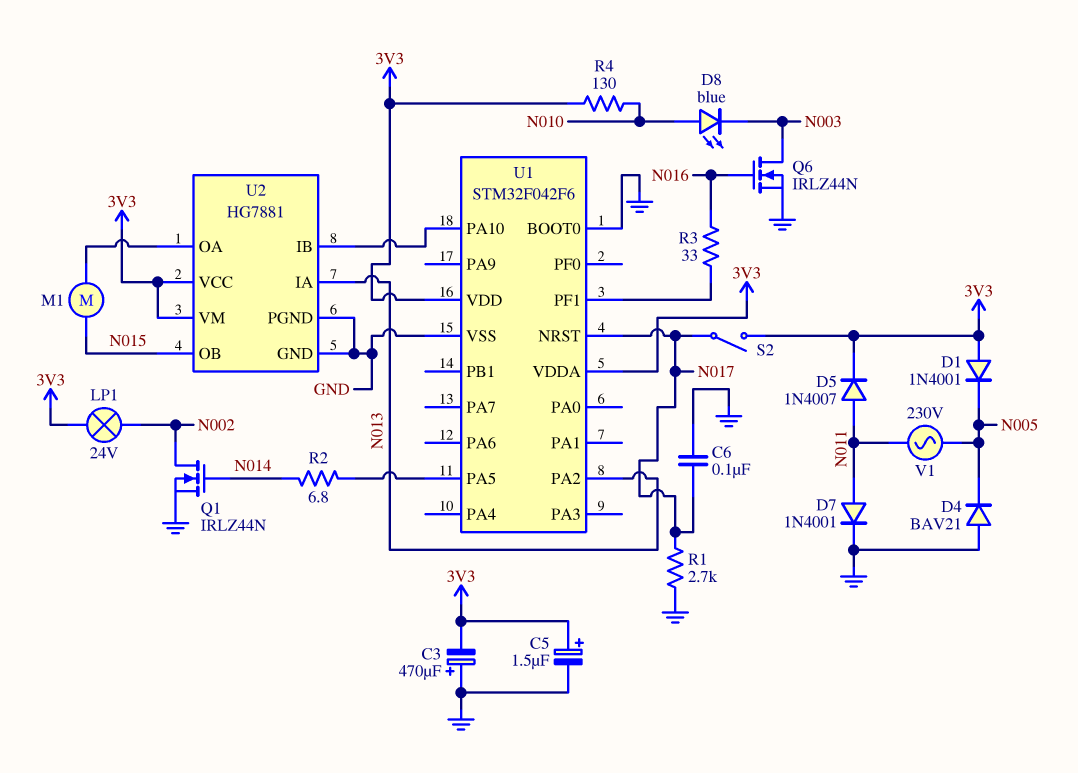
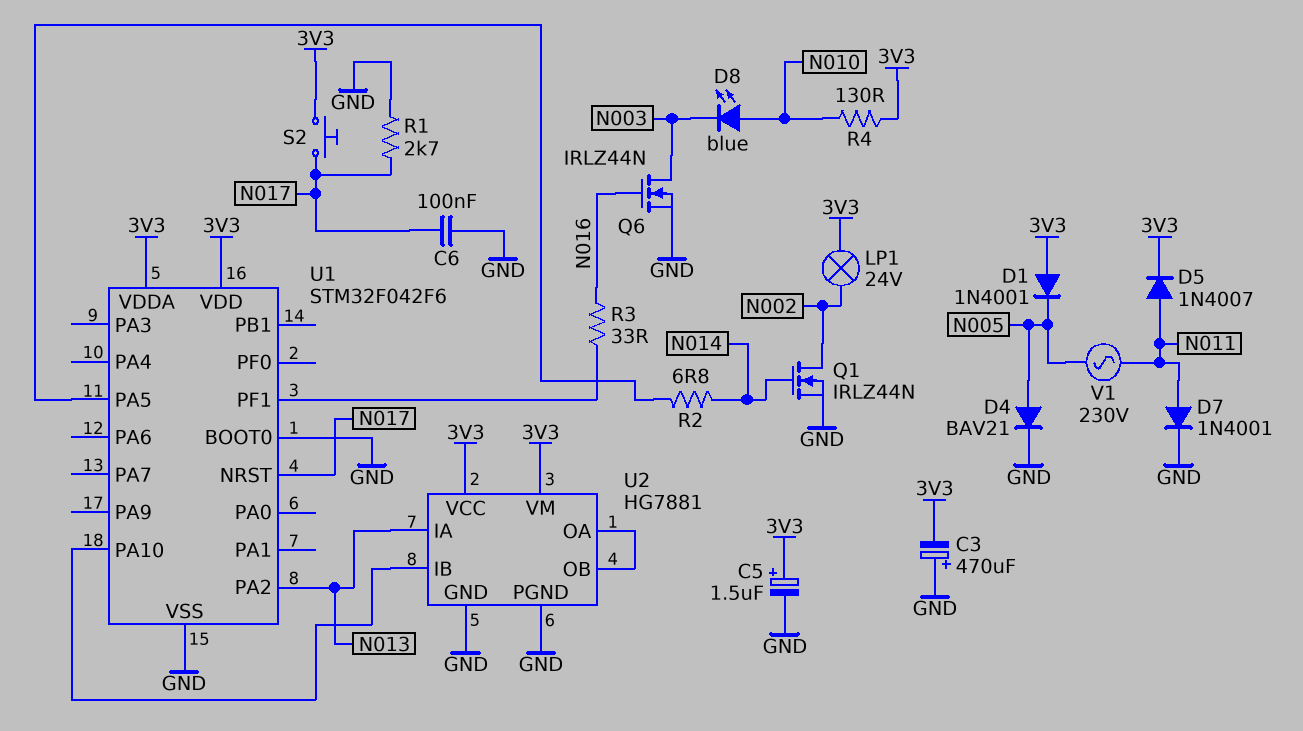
D4: diode BAV21 (A GND, K N005) -> diode BAV21 (A N005, K GND)
M1: motor (N015, U2/OA) -> none
S2: switch (3V3, N017) -> button (3V3, N017)
U2 pin OB: N015 -> U2/OA

